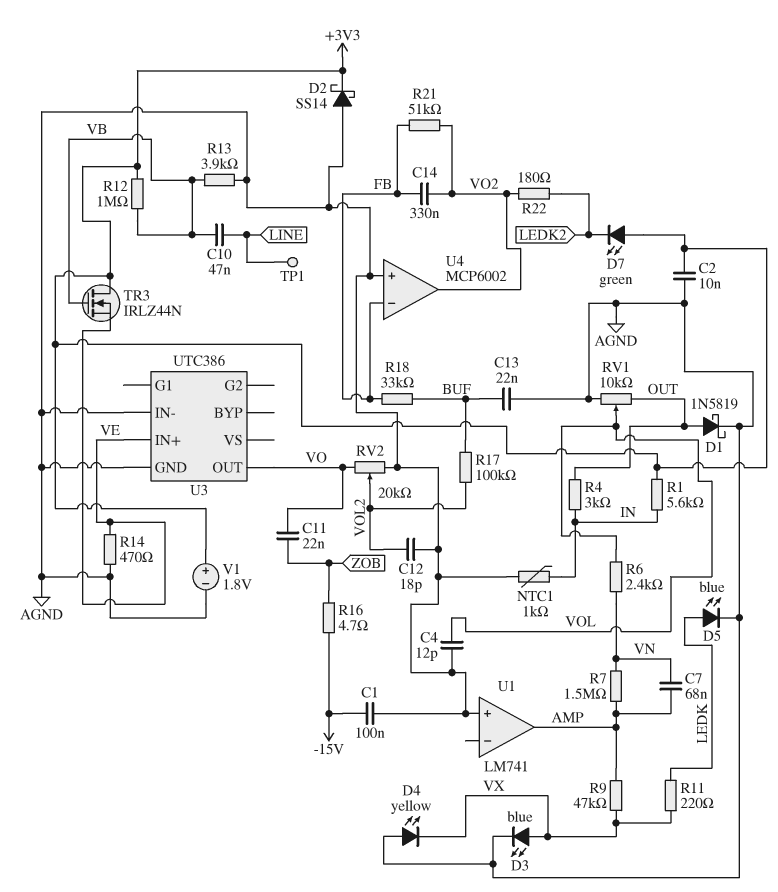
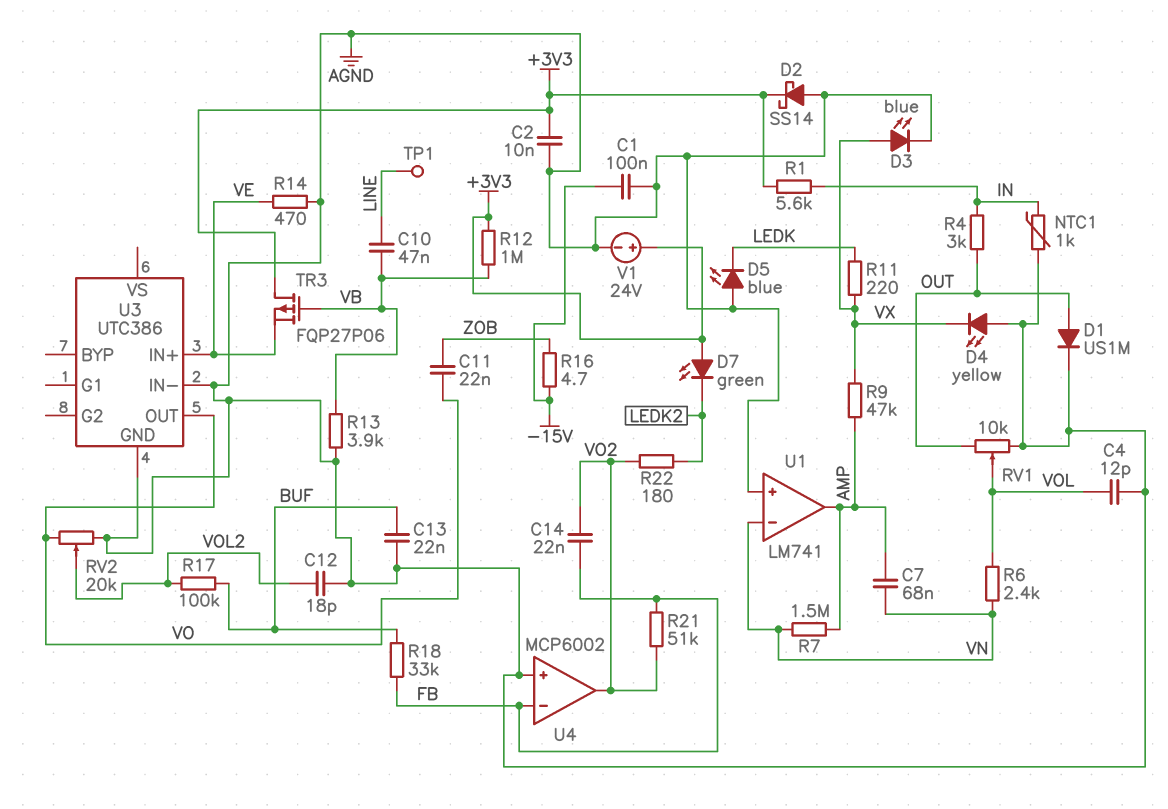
C14: 330nF (FB, VO2) -> 22nF (FB, VO2)
D1: schottky 1N5819 (A OUT, K AGND) -> diode US1M (A OUT, K AGND)
D5: LED blue (A LEDK, K AGND) -> LED blue (A AGND, K LEDK)
TR3: NMOS IRLZ44N (G VB, D +3V3, S VE) -> PMOS FQP27P06 (G VB, D +3V3, S VE)
U1 pin in-: none -> VN
V1: 1.8V (plus +3V3, minus AGND) -> 24V (plus +3V3, minus AGND)

